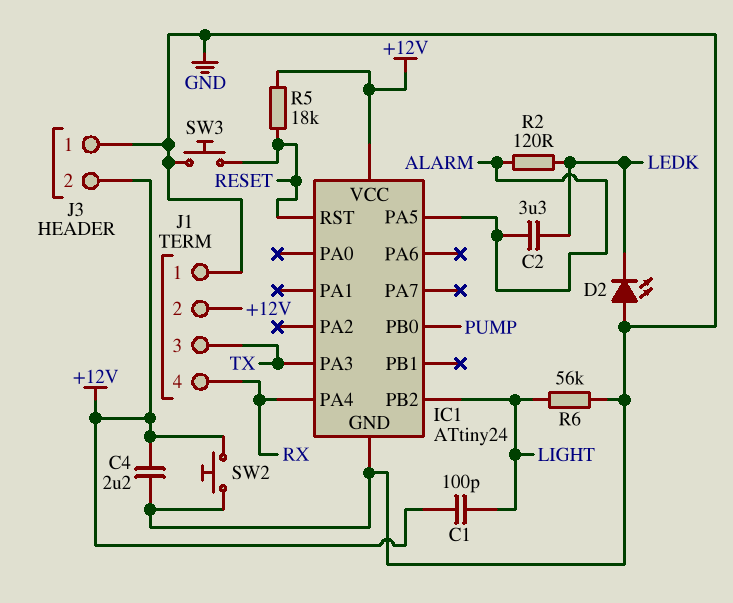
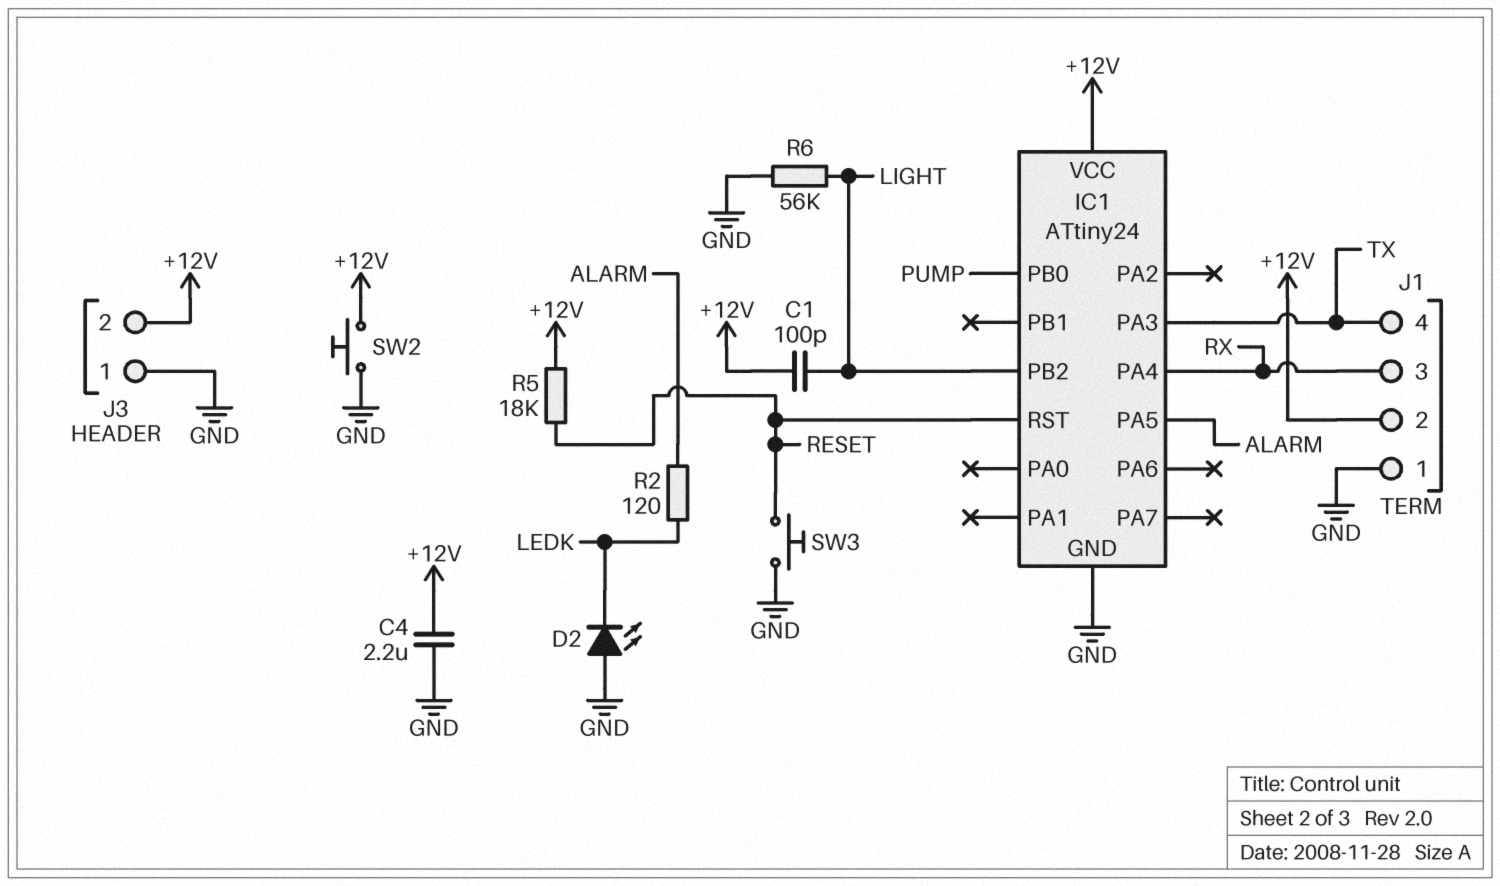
C2: 3.3uF (ALARM, LEDK) -> none
J1 pin 3: TX -> RX
J1 pin 4: RX -> TX

